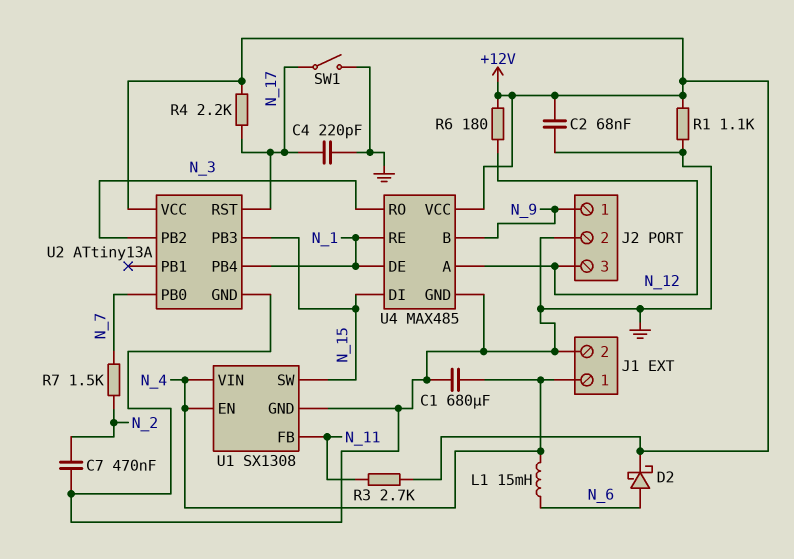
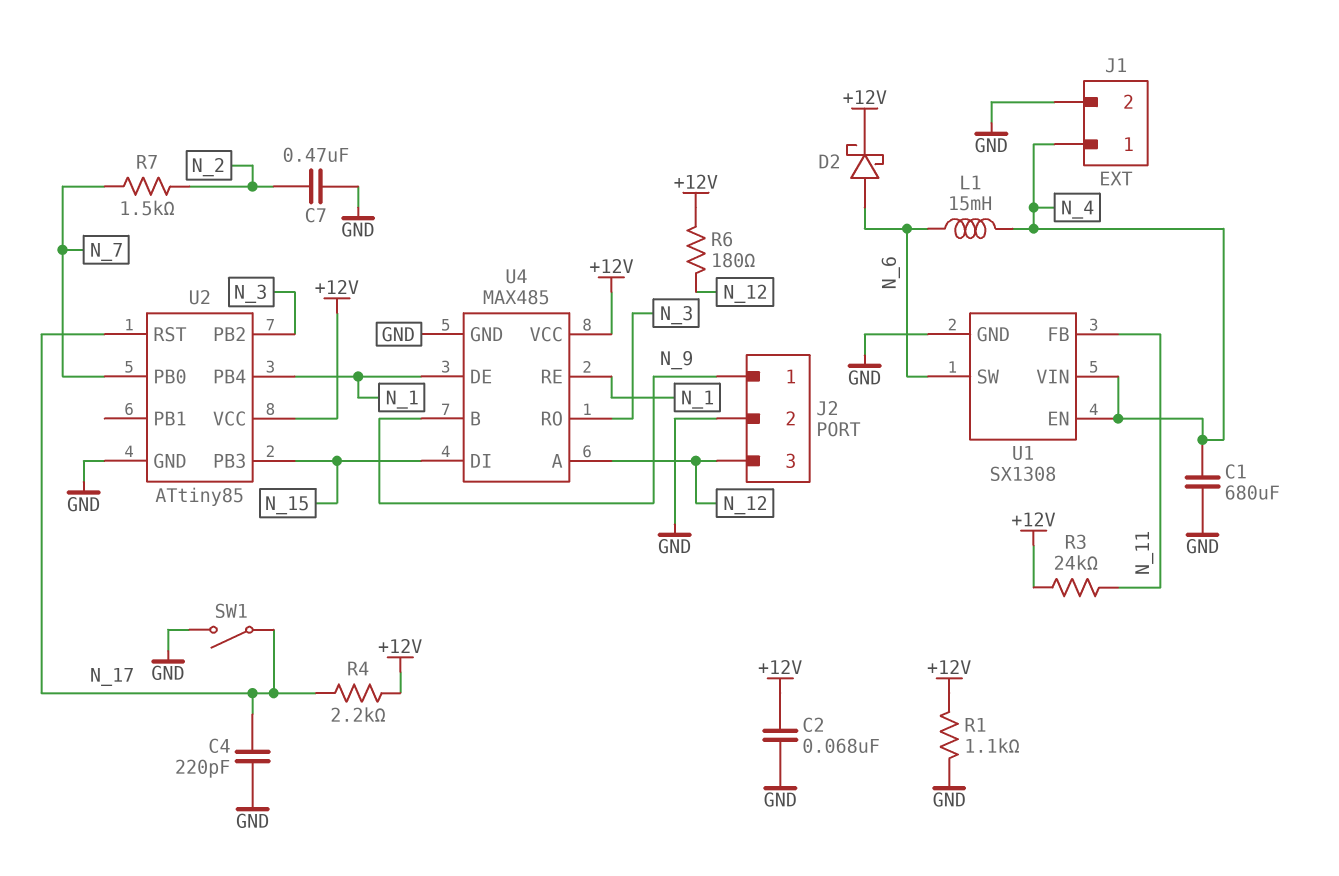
R3: 2.7k (+12V, N_11) -> 24k (+12V, N_11)
U1 pin SW: N_15 -> N_6
U2: ATtiny13A -> ATtiny85

